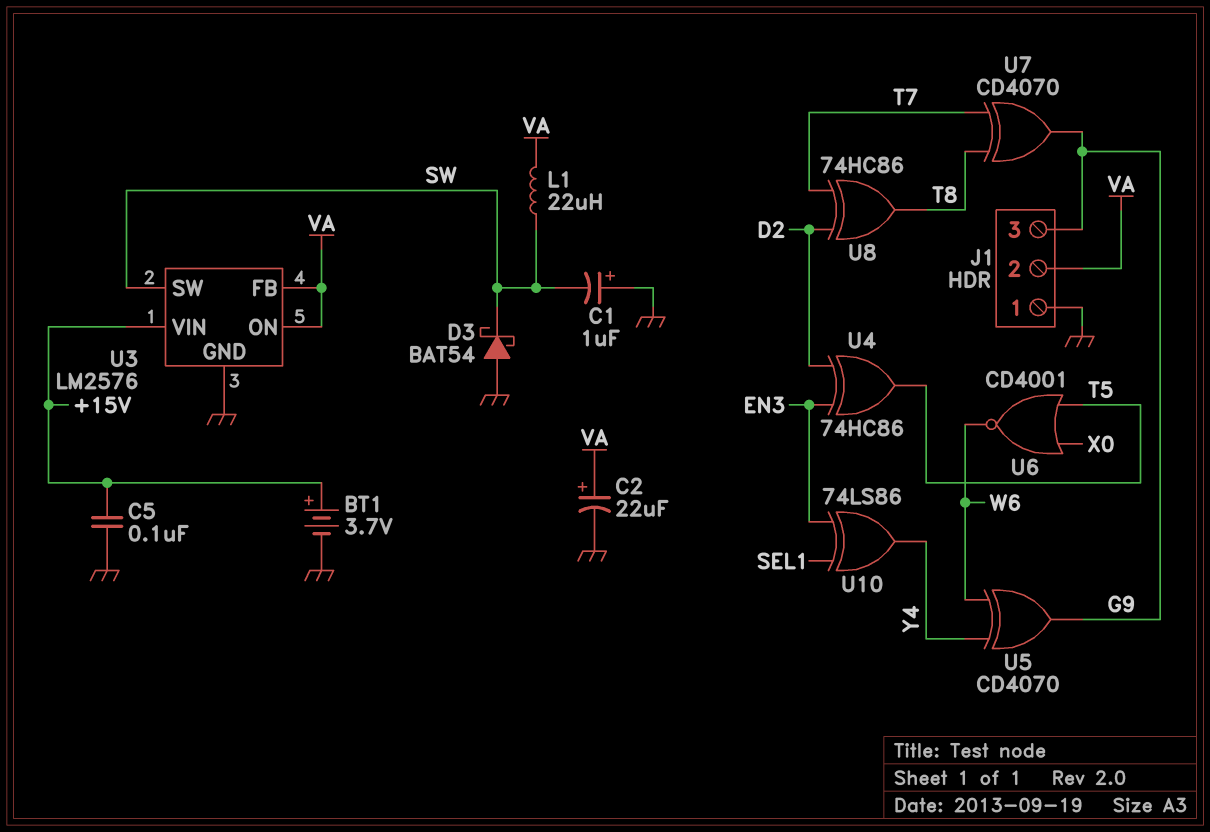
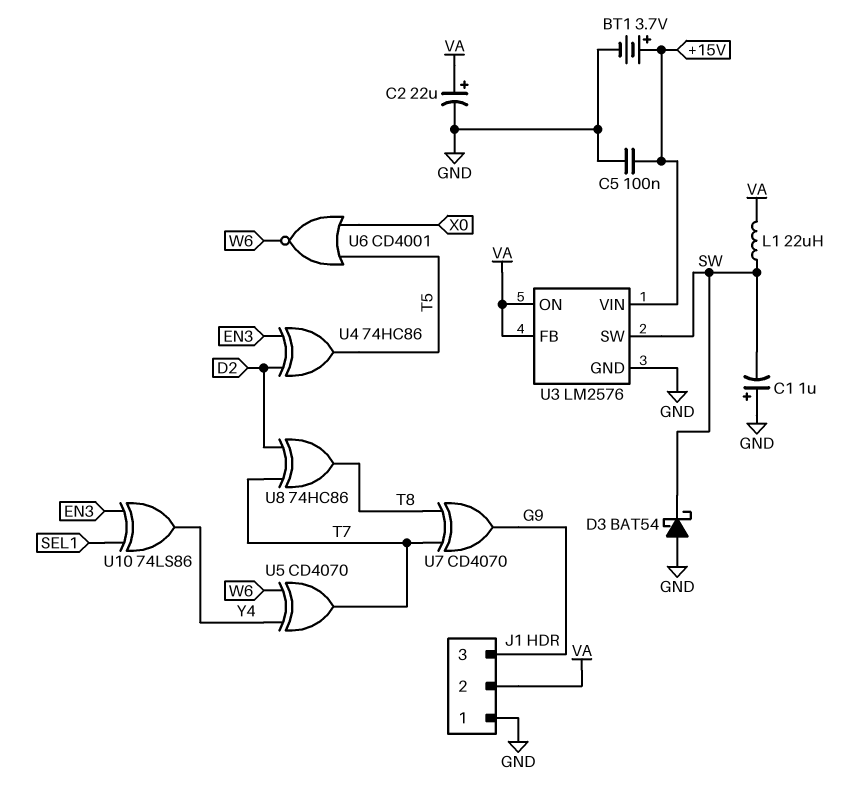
U5: XOR CD4070 (in W6, in Y4, out G9) -> XOR CD4070 (in W6, in Y4, out T7)

